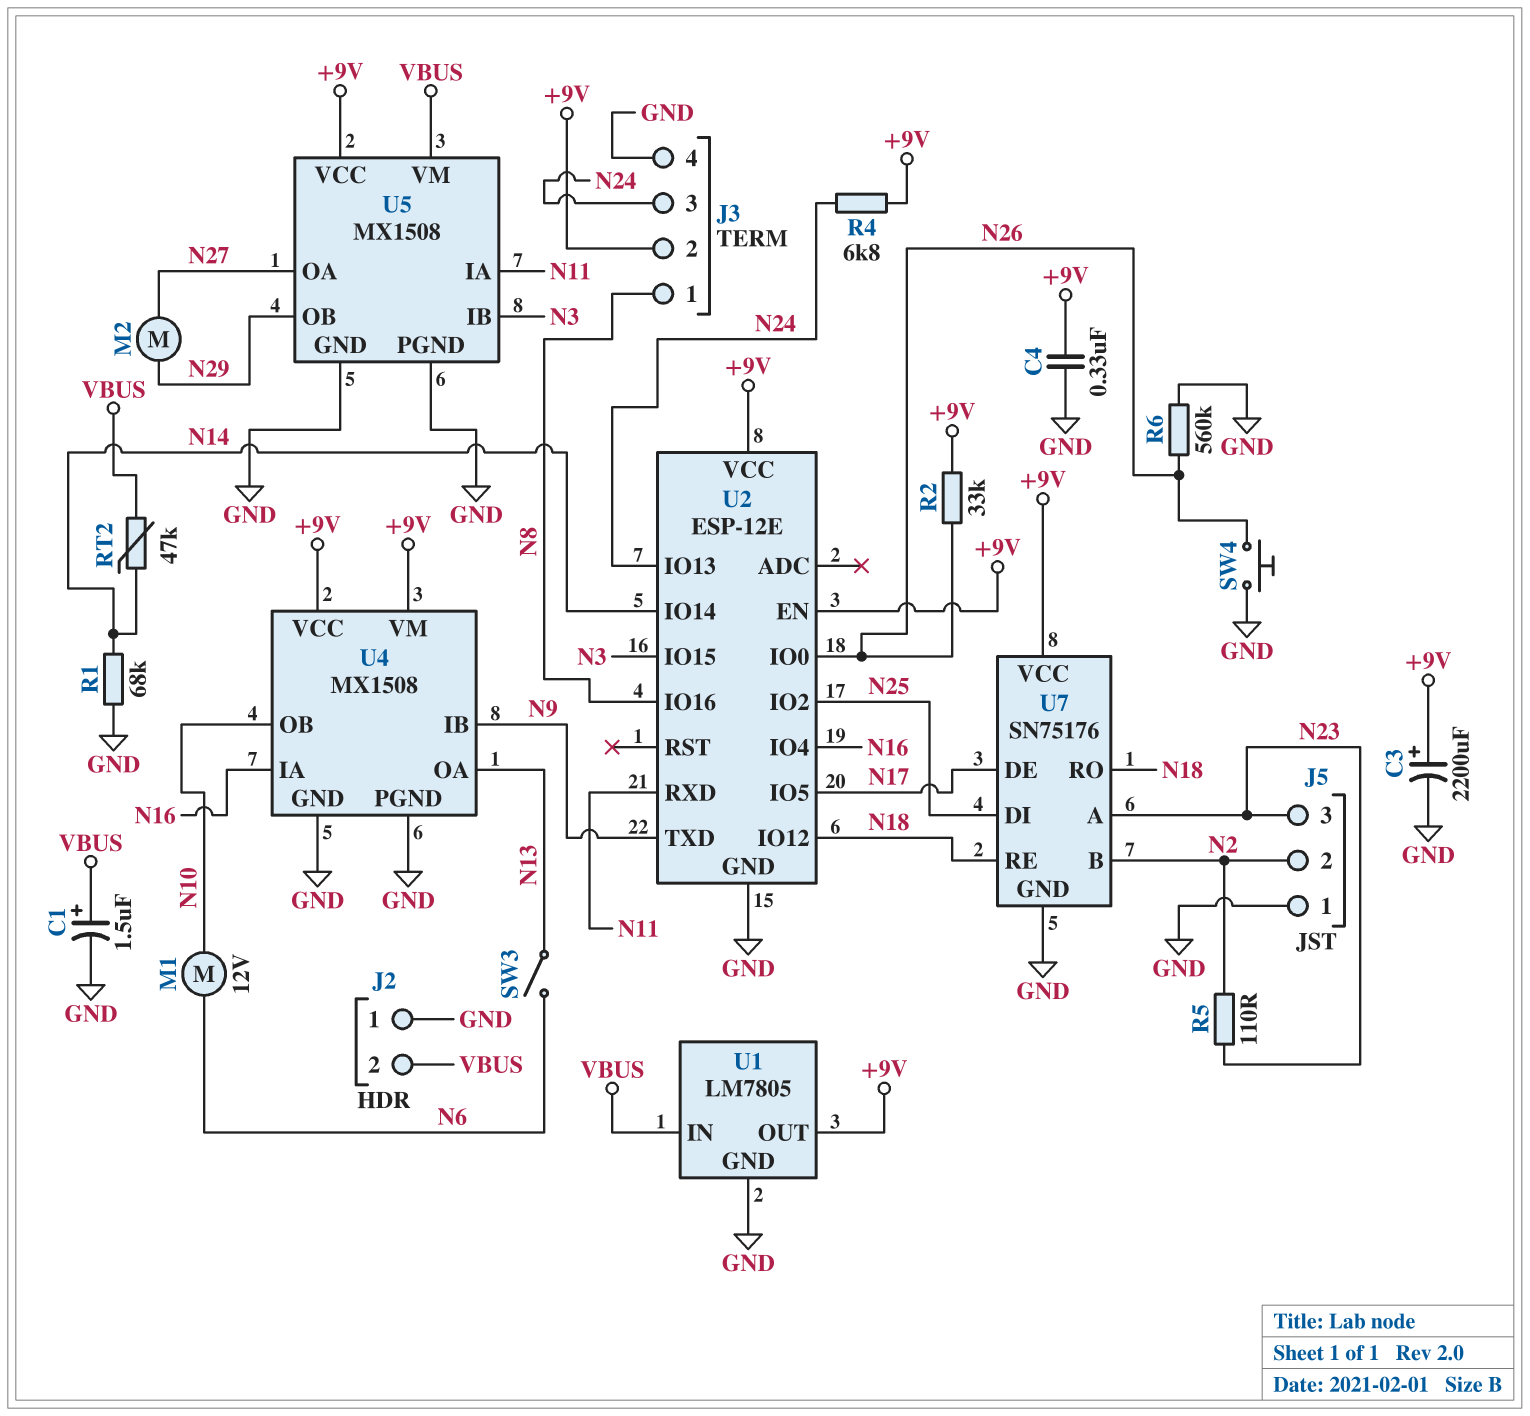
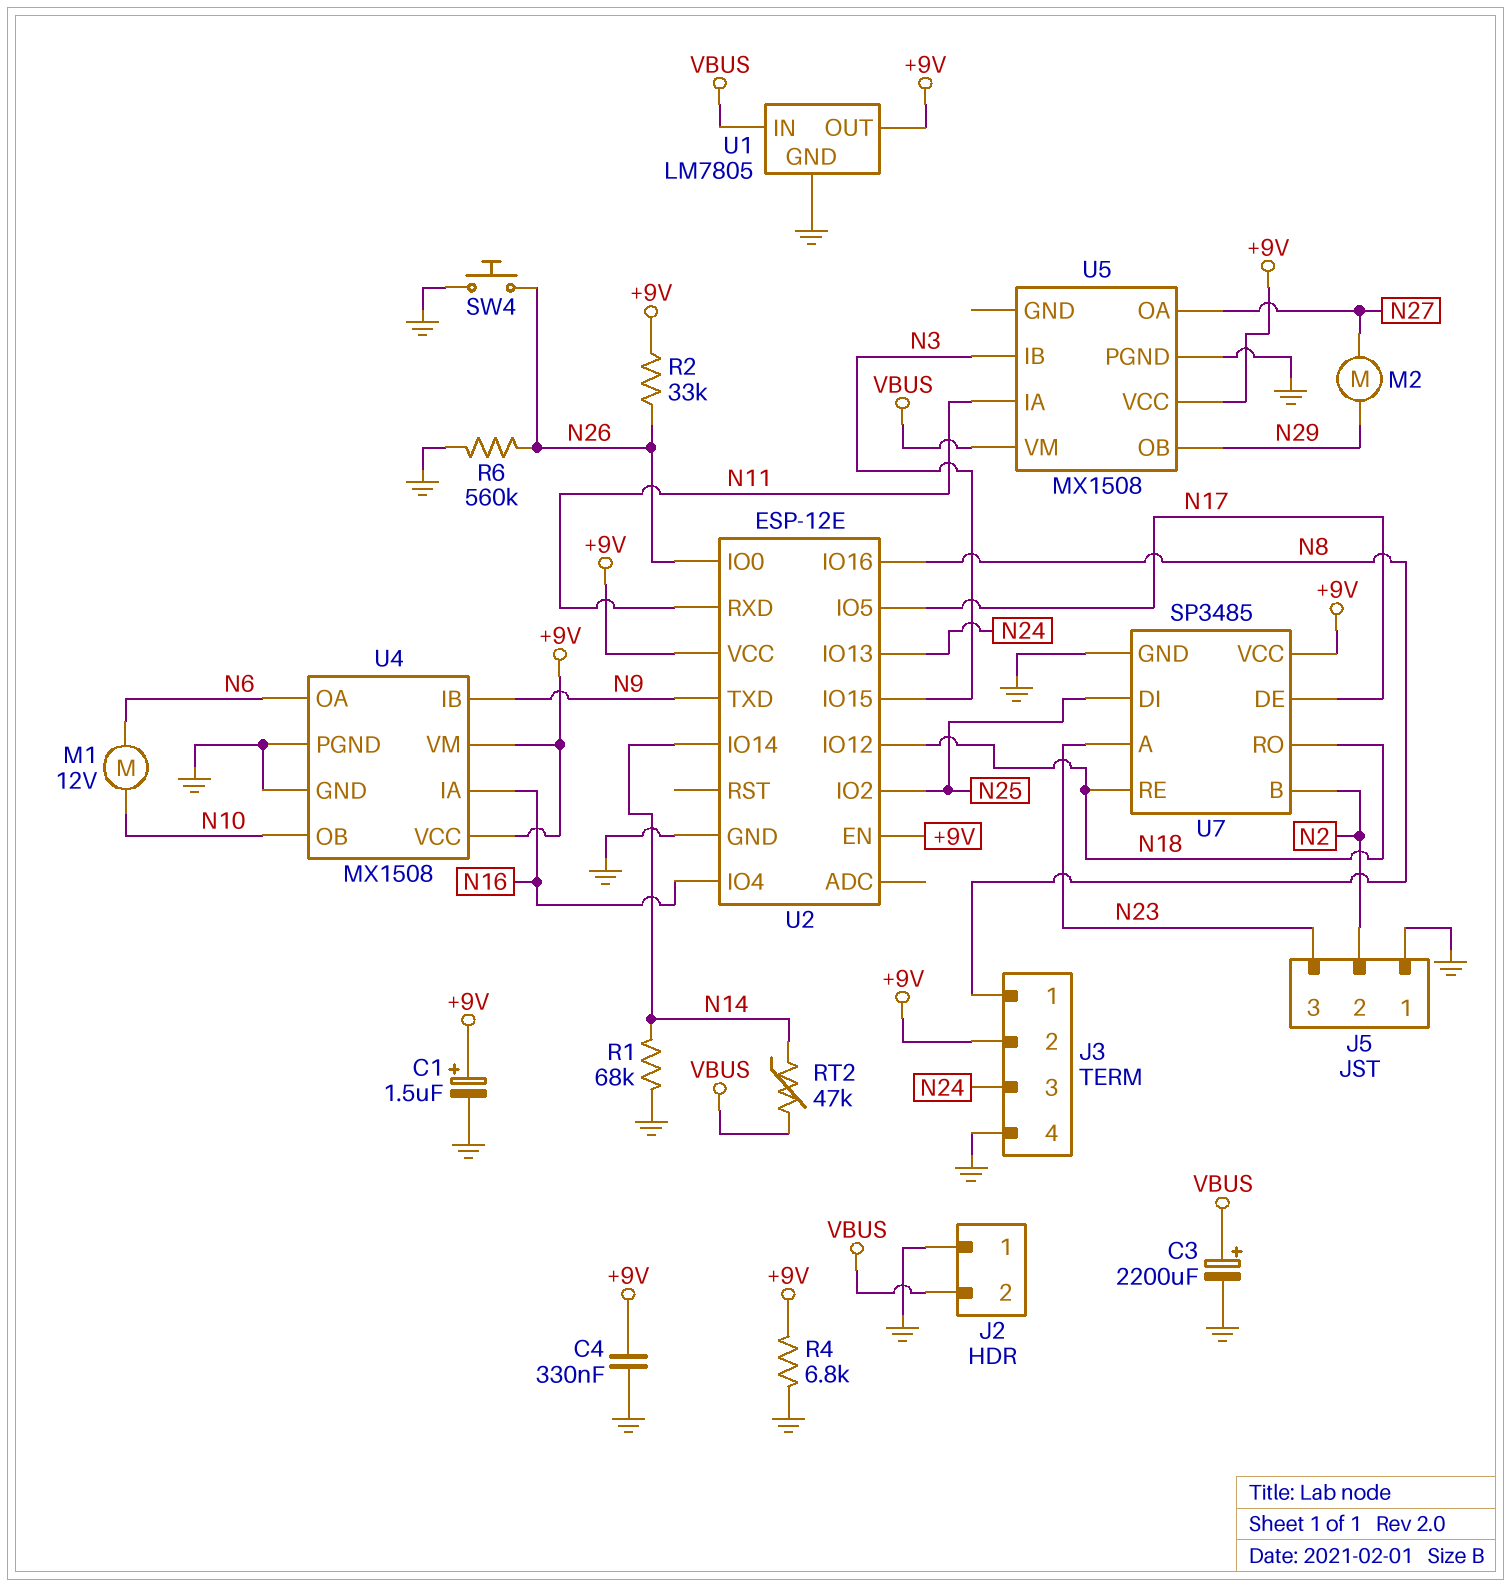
C1: 1.5uF (plus VBUS, minus GND) -> 1.5uF (plus +9V, minus GND)
C3: 2200uF (plus +9V, minus GND) -> 2200uF (plus VBUS, minus GND)
R4: 6.8k (+9V, N24) -> 6.8k (+9V, GND)
R5: 110 (N2, N23) -> none
SW3: switch (N6, N13) -> none
U4 pin OA: N13 -> N6
U5 pin GND: GND -> none
U7: SN75176 -> SP3485

